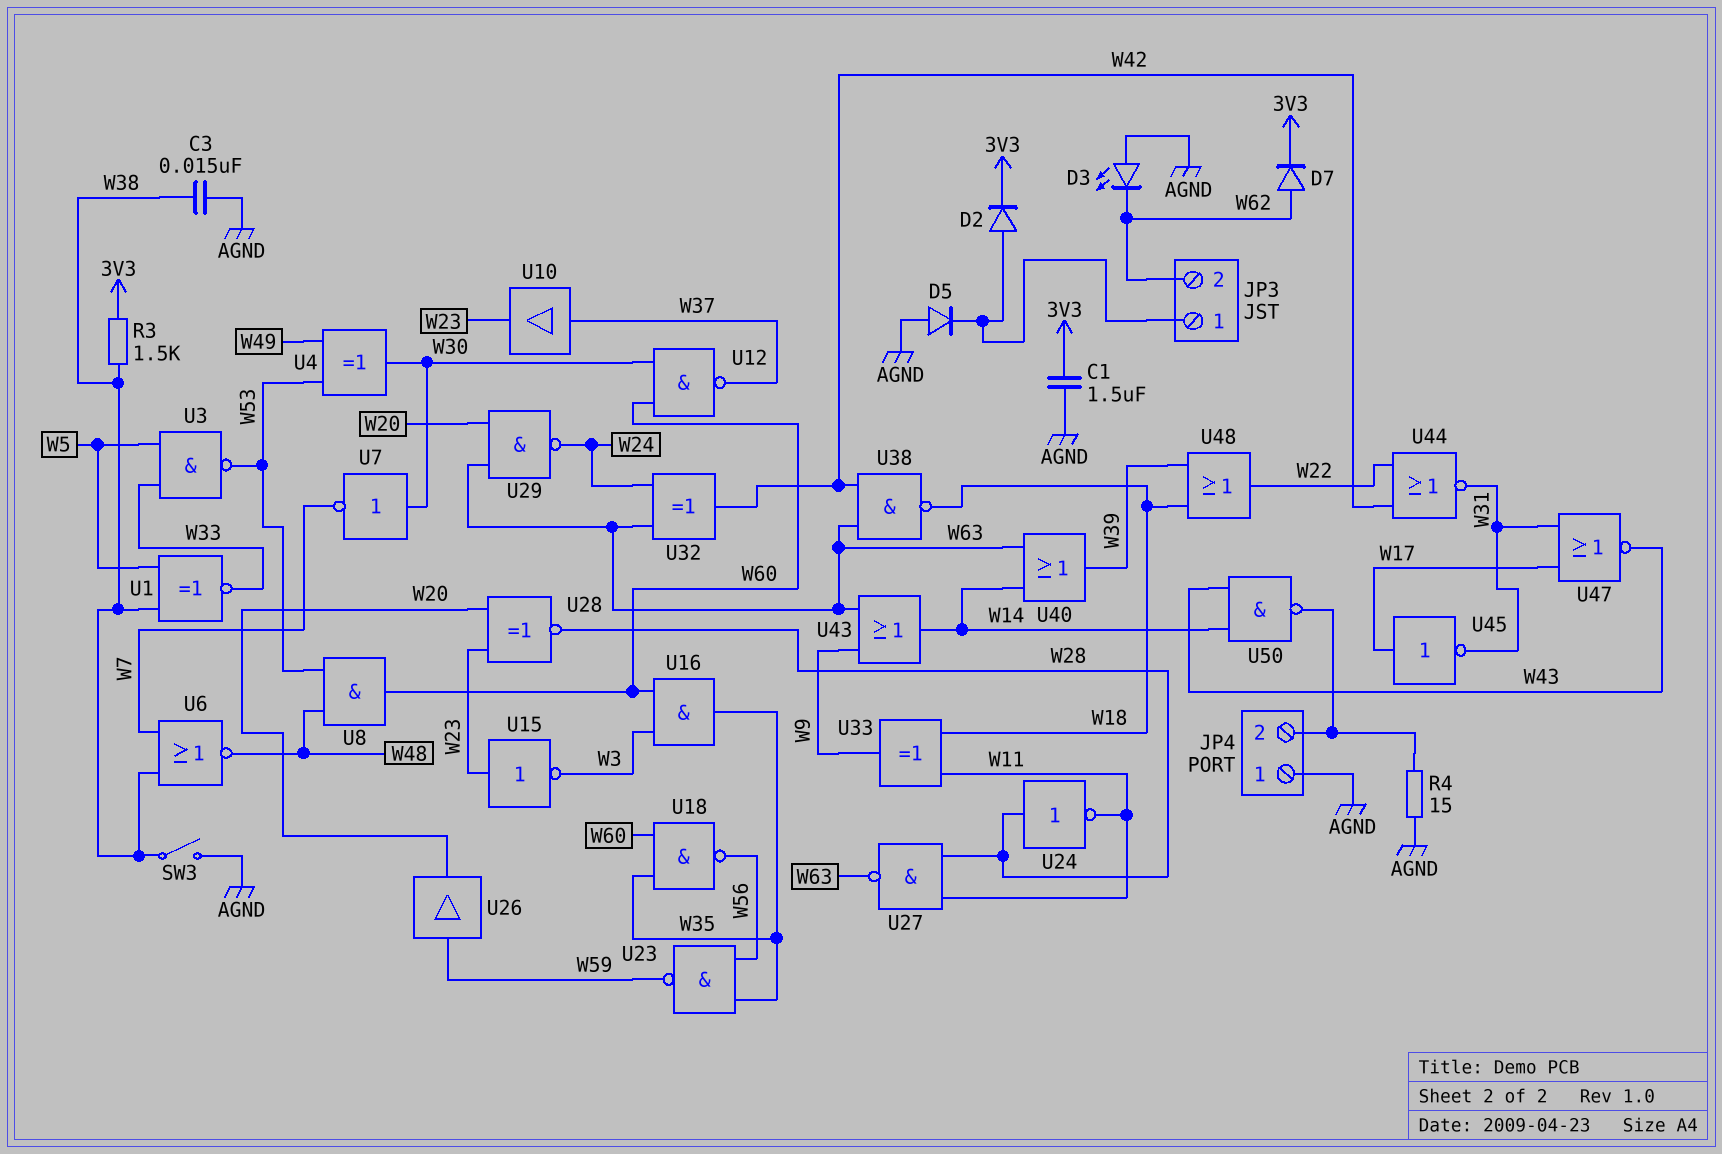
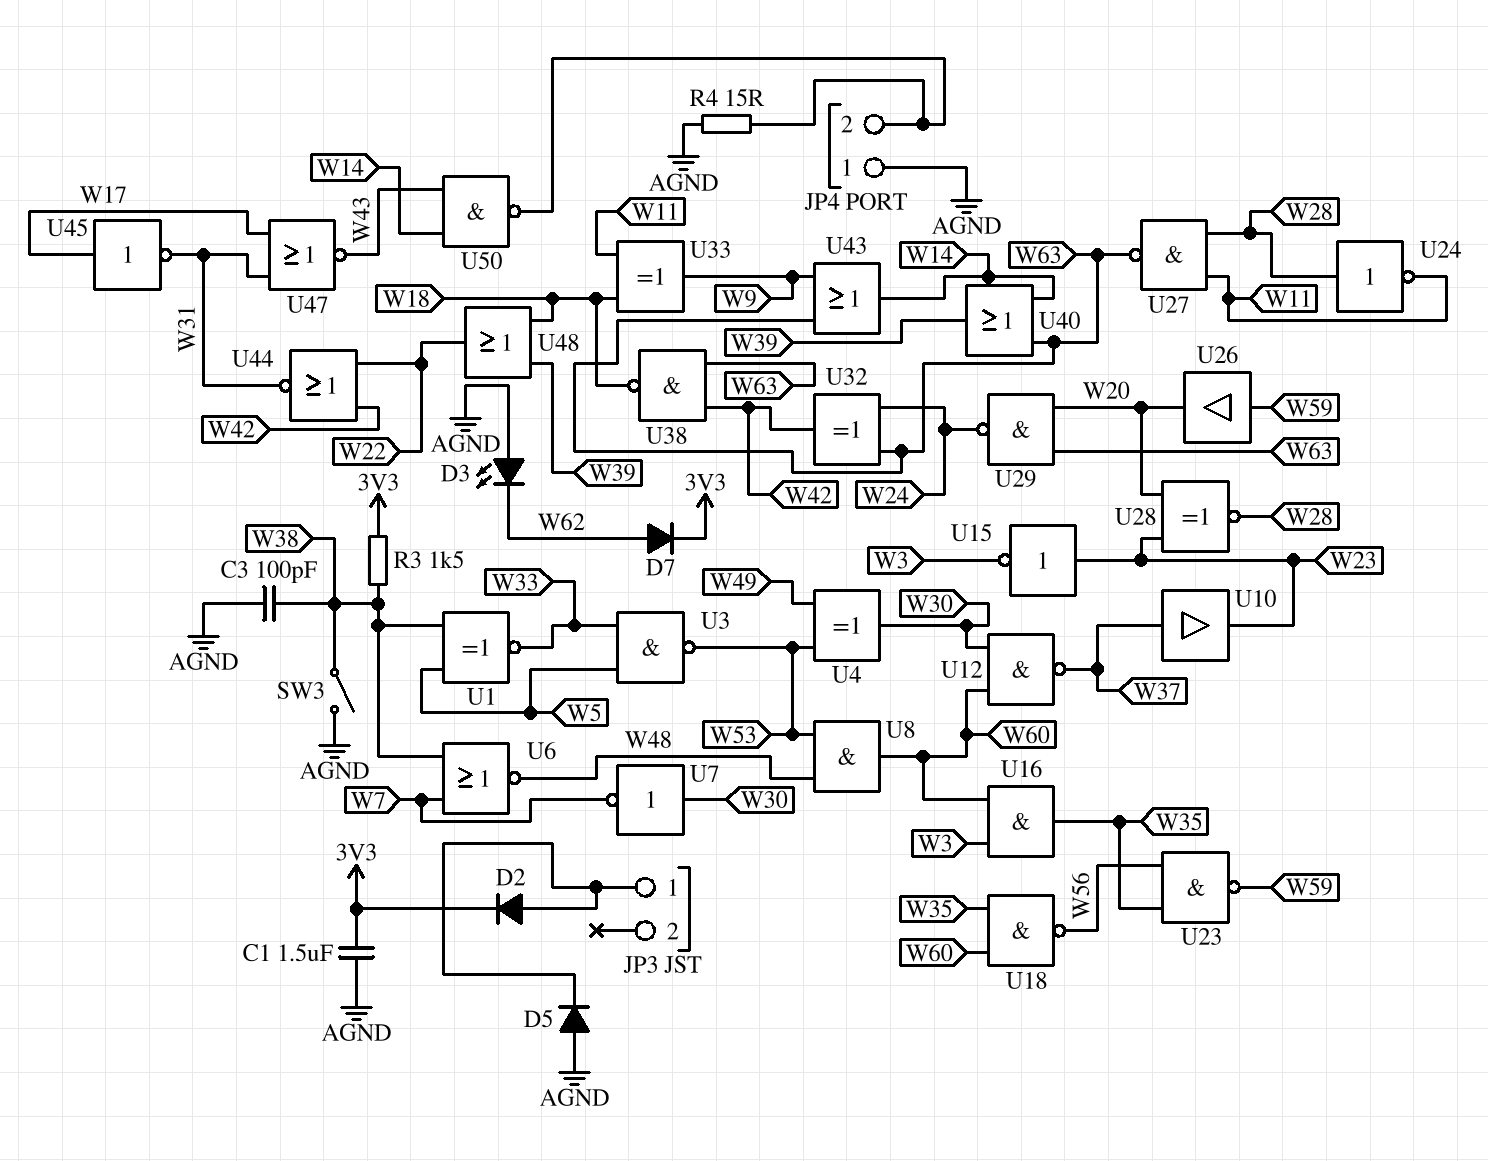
C3: 15nF (AGND, W38) -> 100pF (AGND, W38)
JP3 pin 2: W62 -> none

